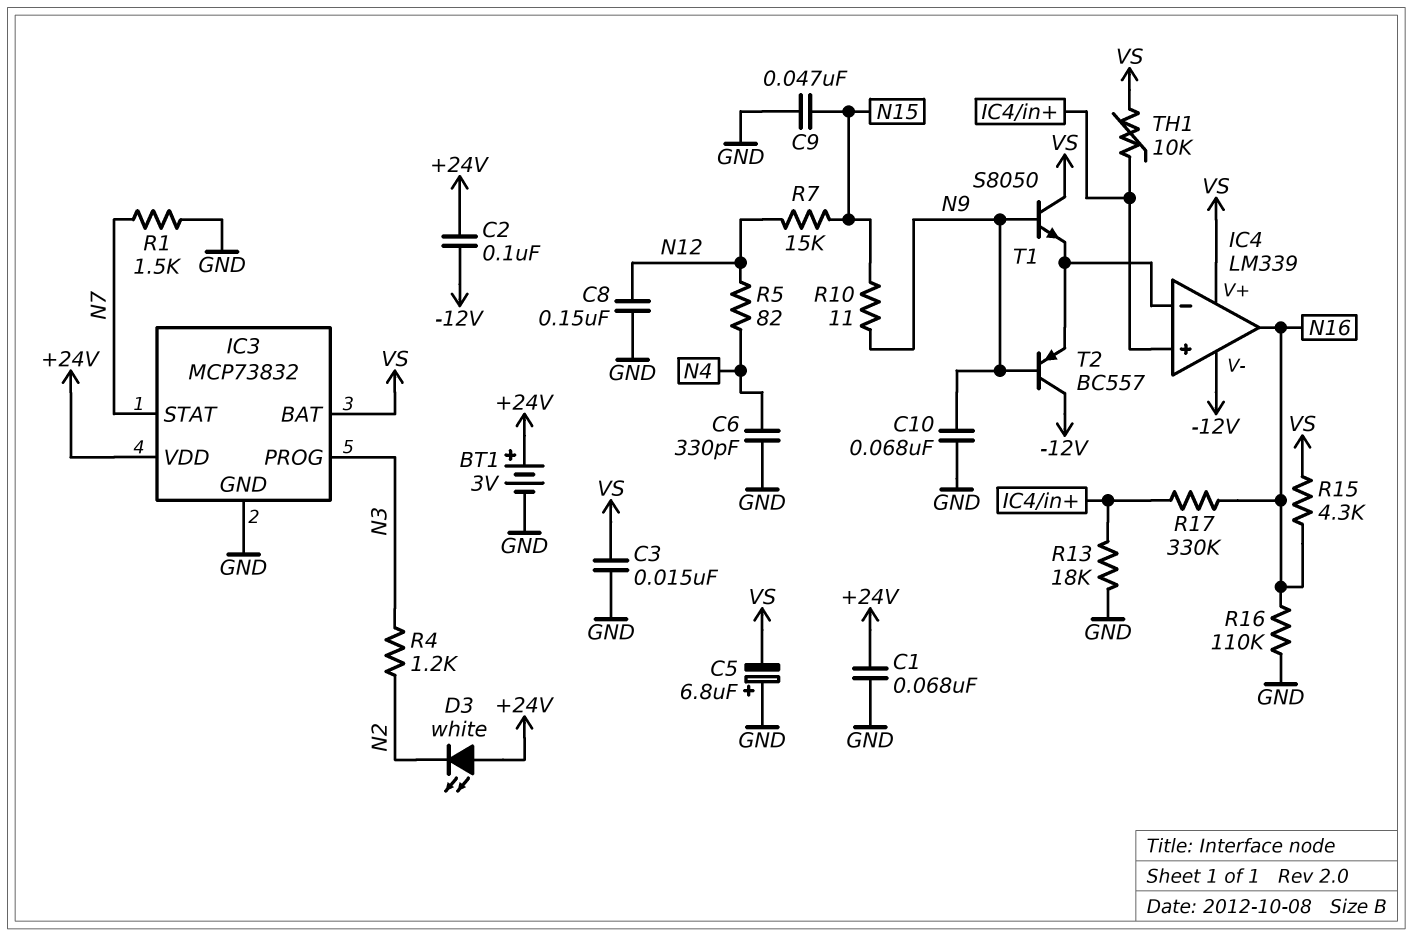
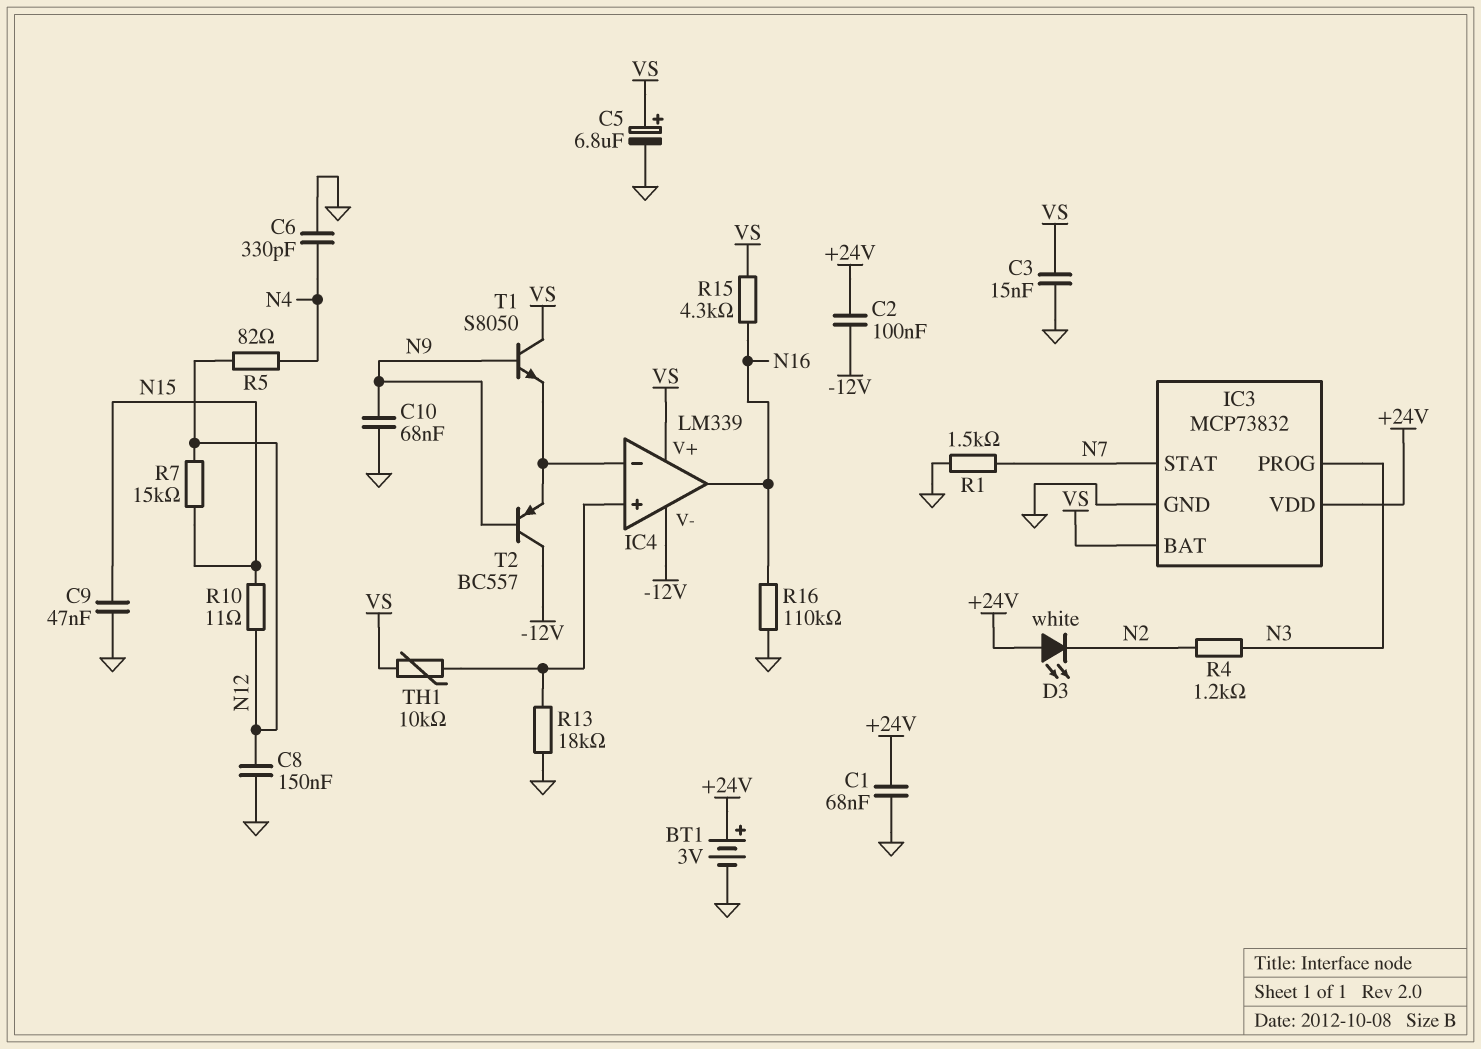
C5: 6.8uF (plus GND, minus VS) -> 6.8uF (plus VS, minus GND)
R10: 11 (N9, N15) -> 11 (N12, N15)
R17: 330k (IC4/in+, N16) -> none

